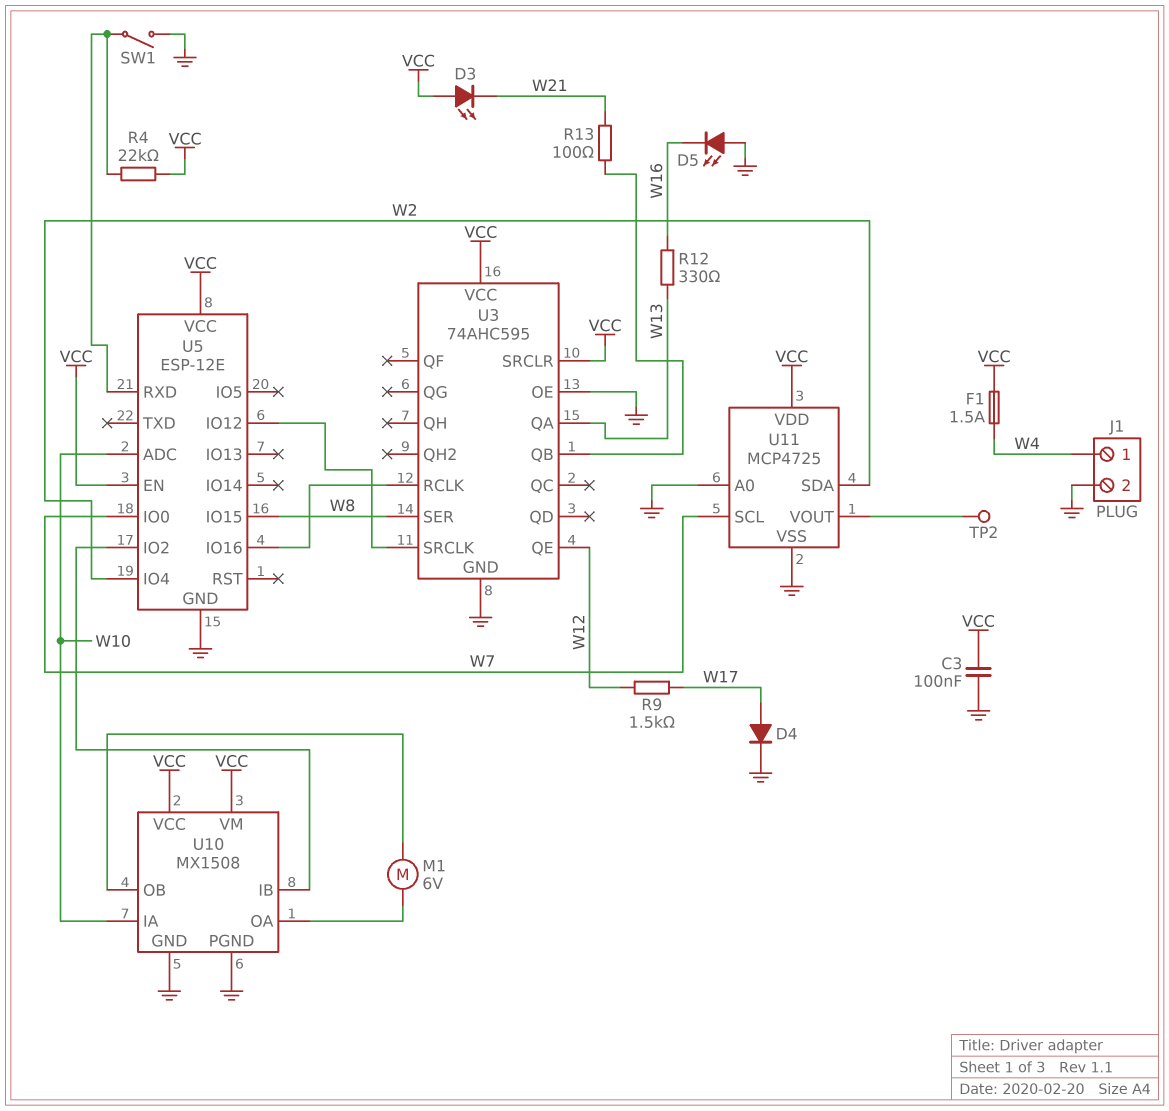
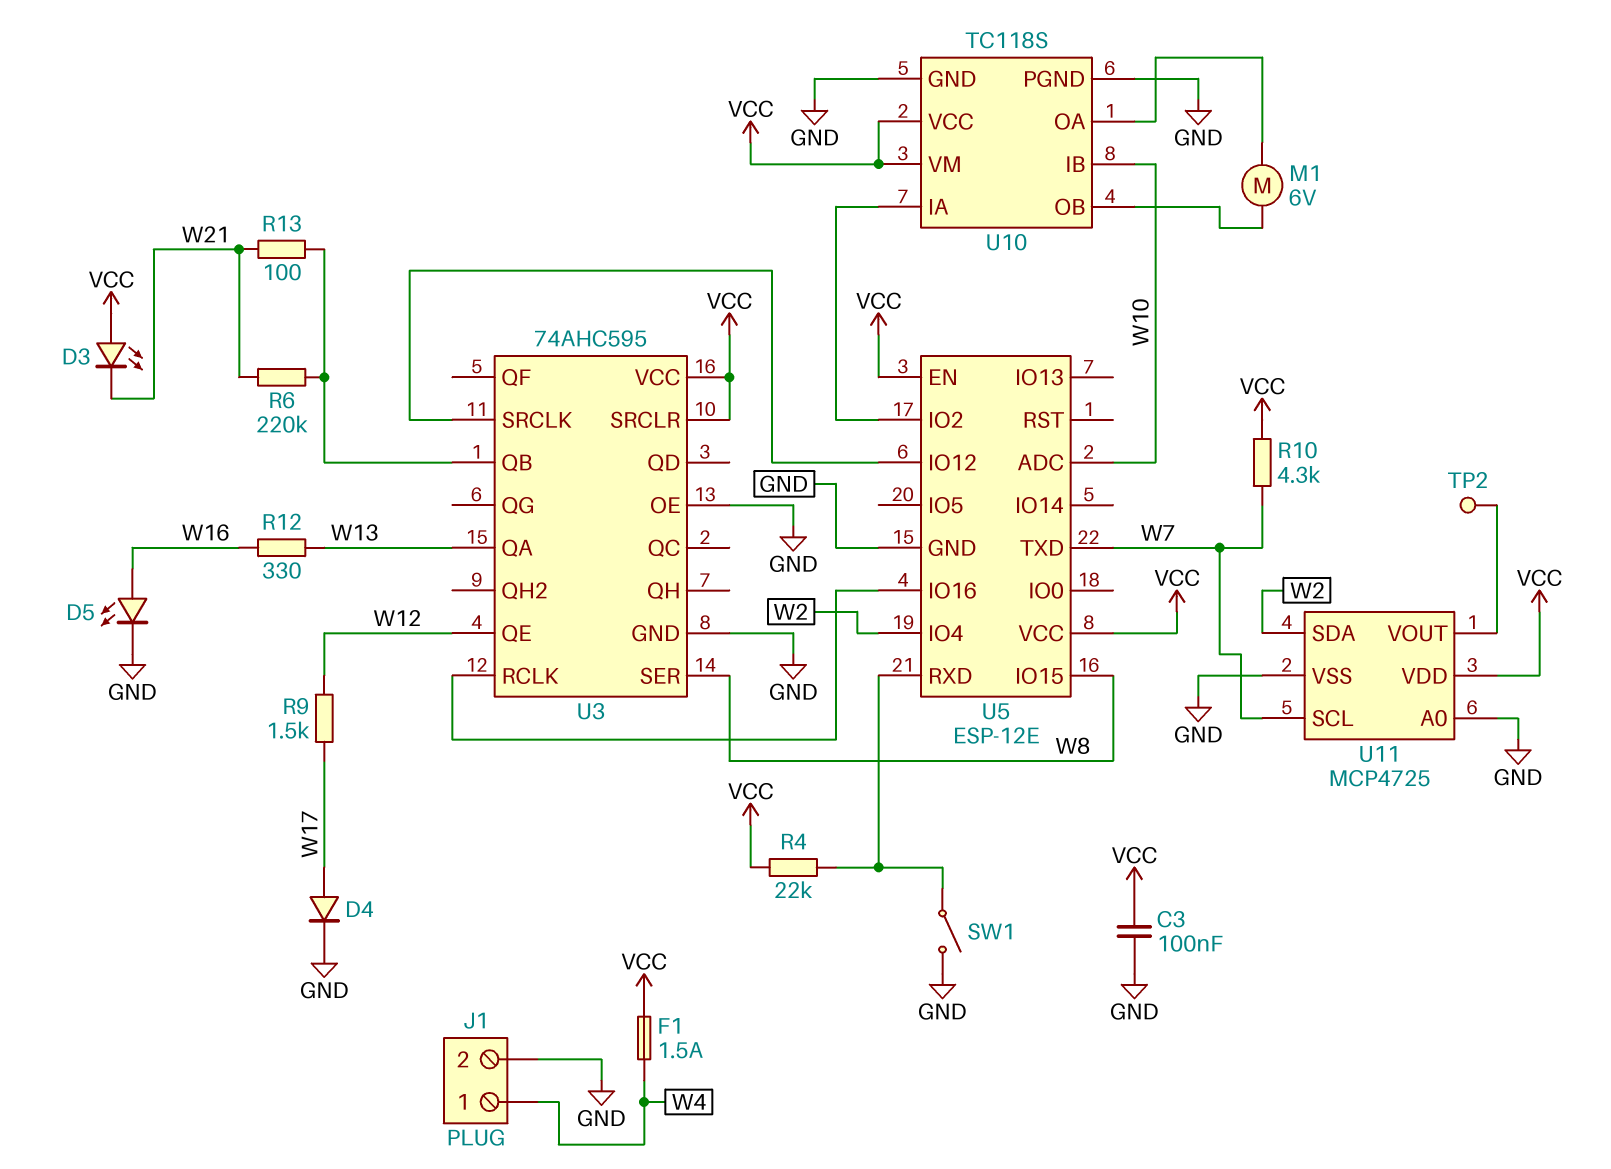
D5: LED (A GND, K W16) -> LED (A W16, K GND)
R6: none -> 220k (U3/QB, W21)
R10: none -> 4.3k (VCC, W7)
U5 pin IO0: W7 -> none
U5 pin TXD: none -> W7
U10: MX1508 -> TC118S
U10 pin IA: W10 -> U5/IO2
U10 pin IB: U5/IO2 -> W10

